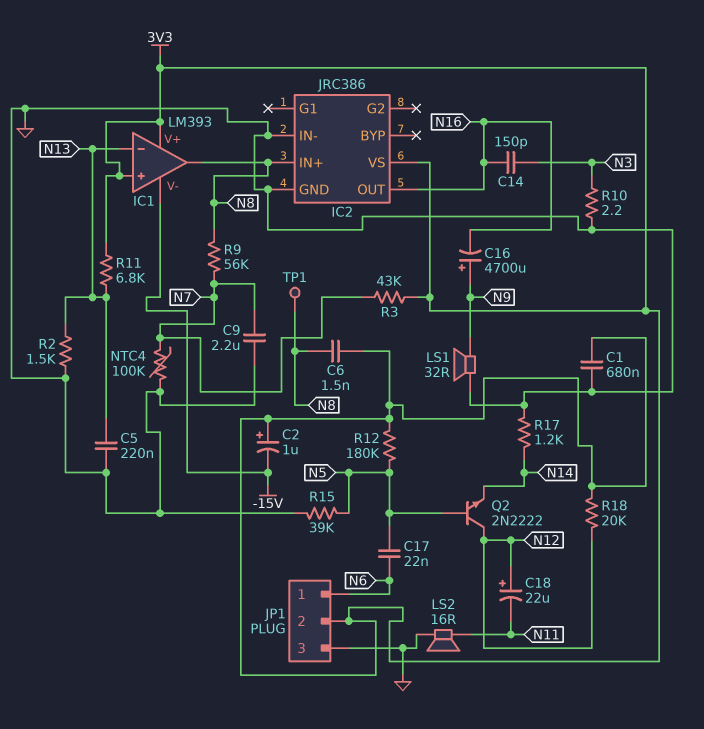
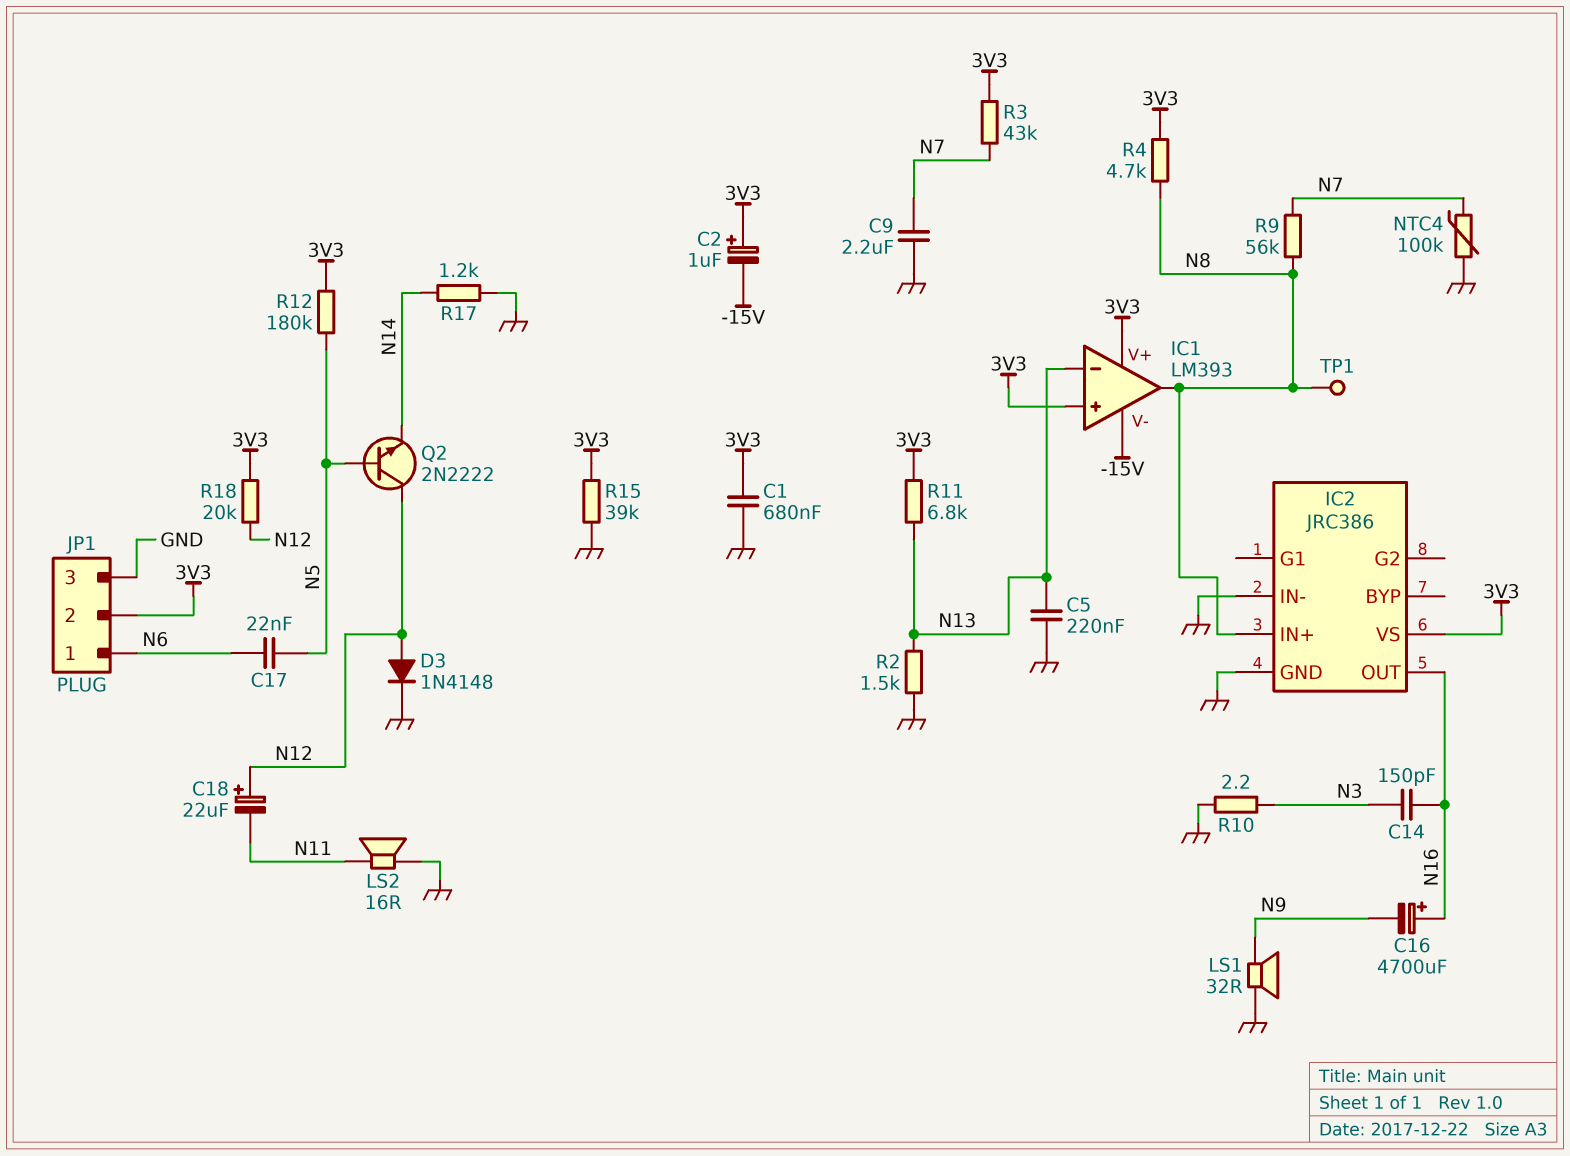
C6: 1.5nF (3V3, N8) -> none
C16: 4700uF (plus N9, minus N16) -> 4700uF (plus N16, minus N9)
D3: none -> diode 1N4148 (A N12, K GND)
R4: none -> 4.7k (3V3, N8)
R15: 39k (GND, N5) -> 39k (3V3, GND)

